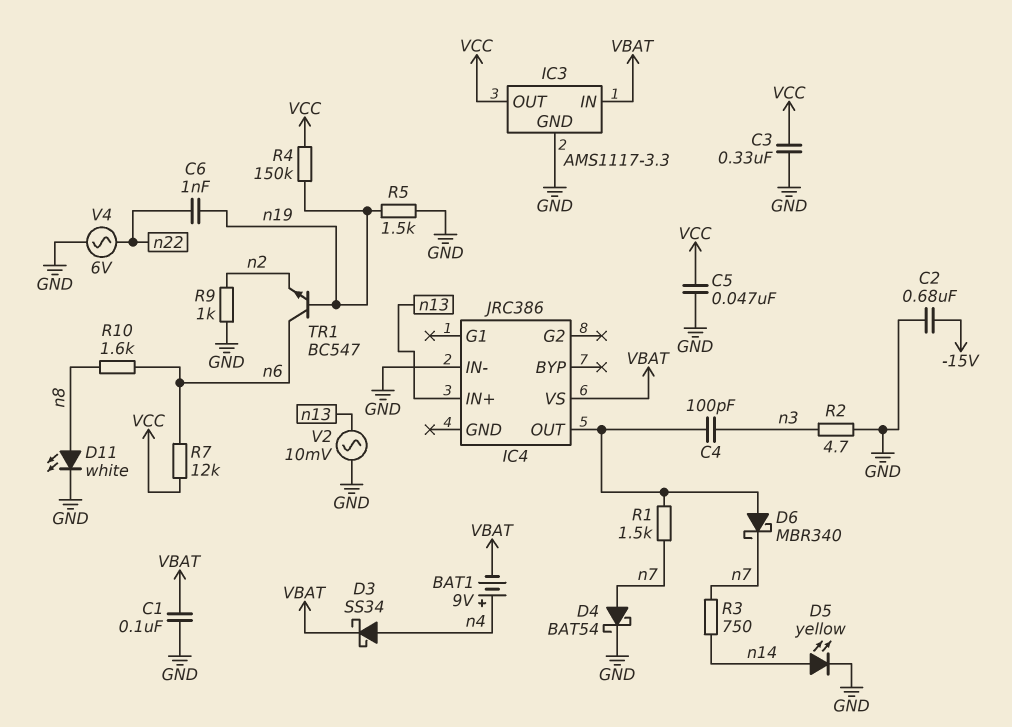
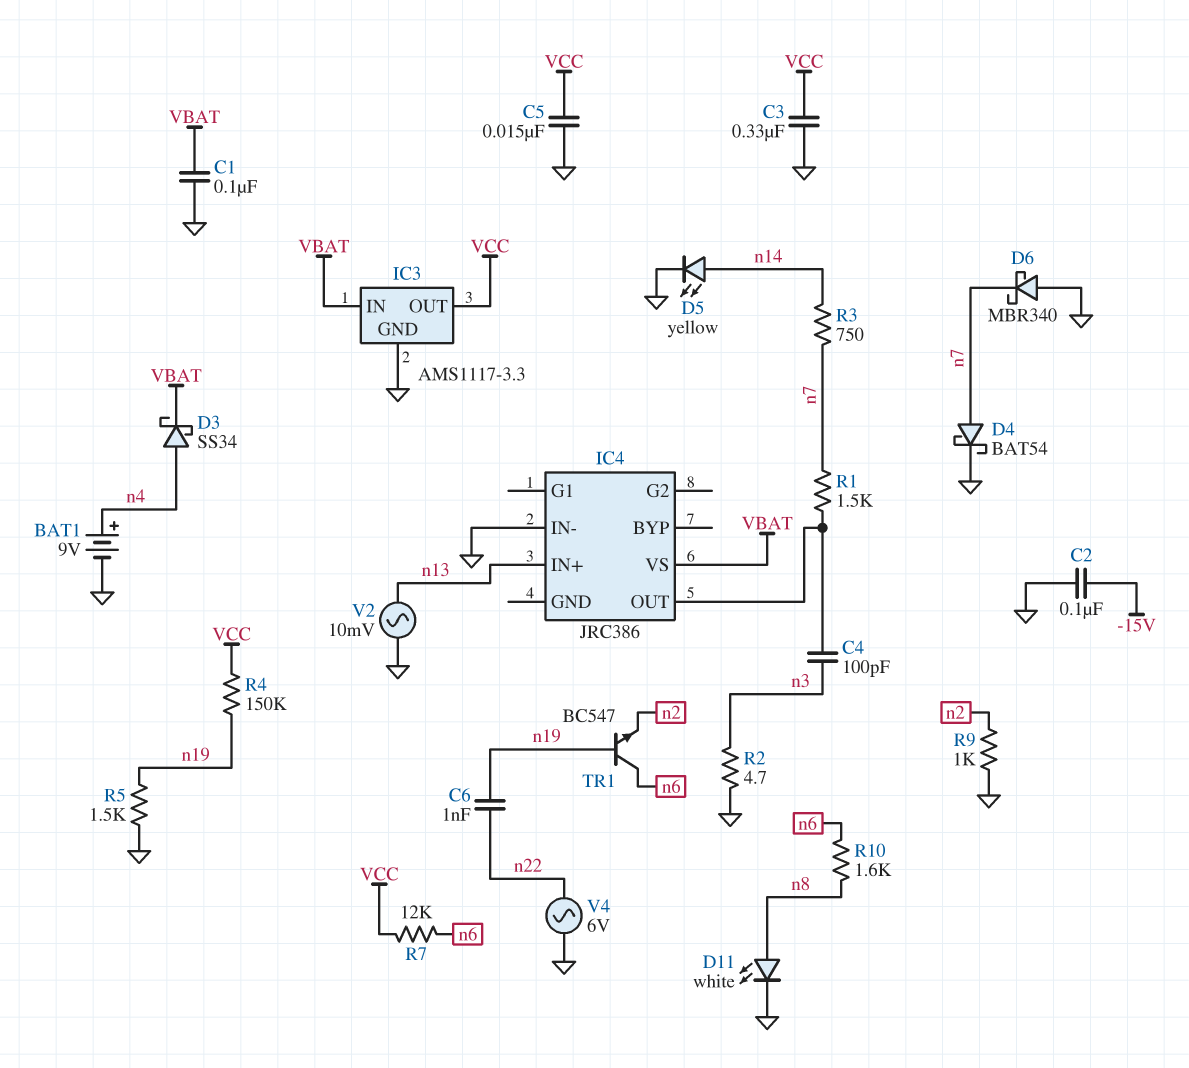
BAT1: 9V (plus n4, minus VBAT) -> 9V (plus n4, minus GND)
C2: 680nF (-15V, GND) -> 100nF (-15V, GND)
C5: 47nF (GND, VCC) -> 15nF (GND, VCC)
D6: schottky MBR340 (A IC4/OUT, K n7) -> schottky MBR340 (A GND, K n7)

